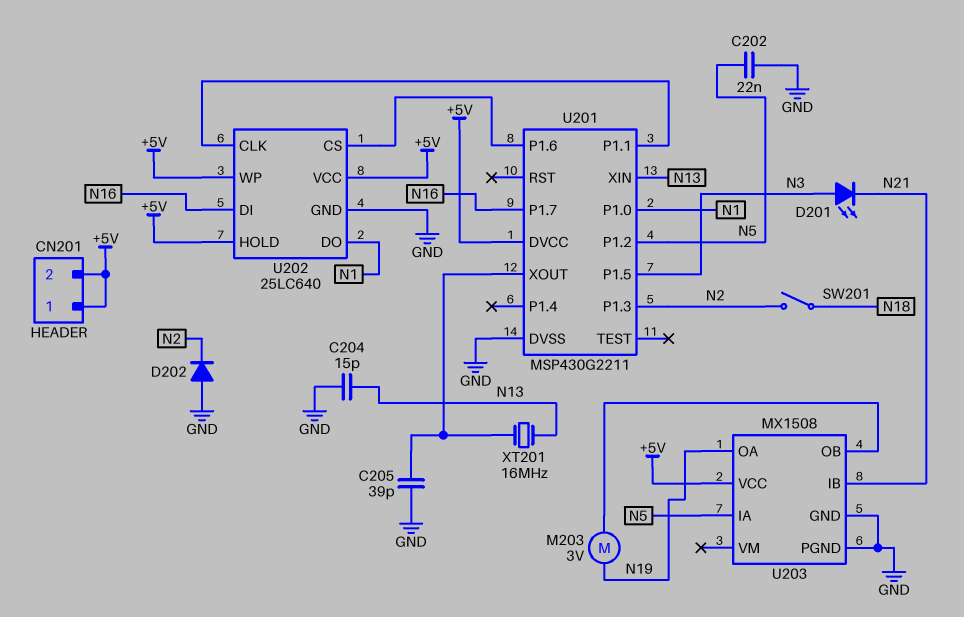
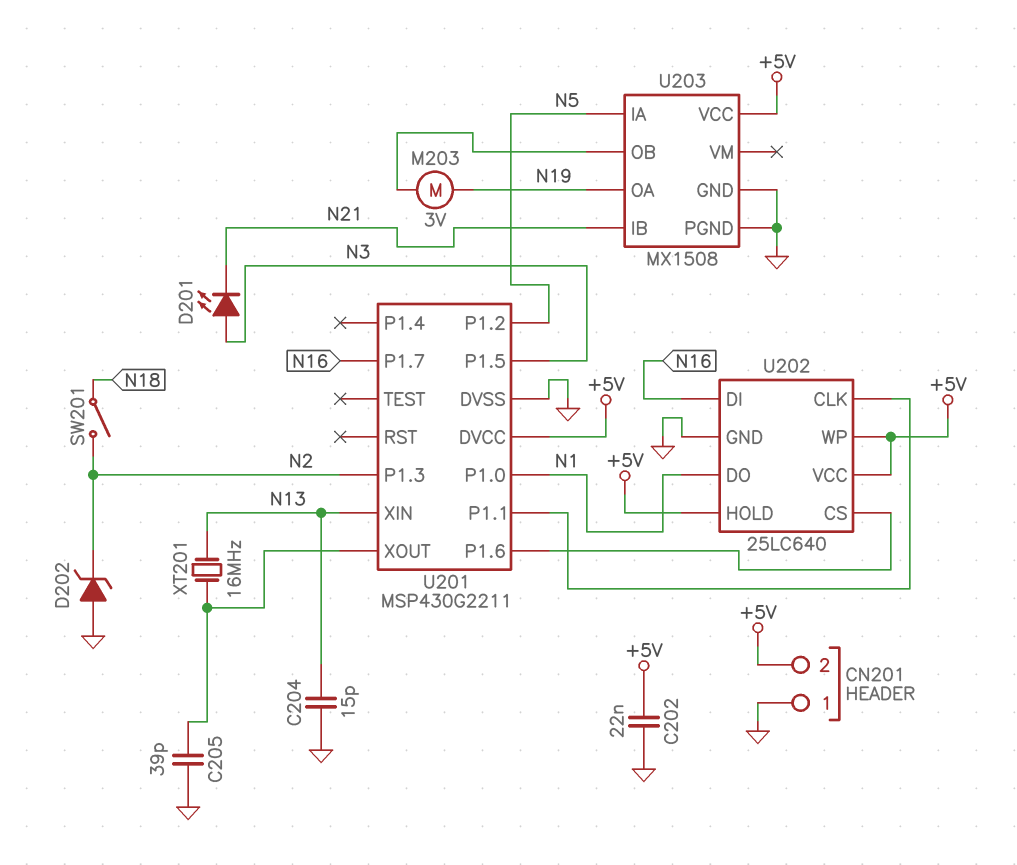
C202: 22nF (GND, N5) -> 22nF (+5V, GND)
CN201 pin 1: +5V -> GND
D202: diode (A GND, K N2) -> zener (A GND, K N2)

